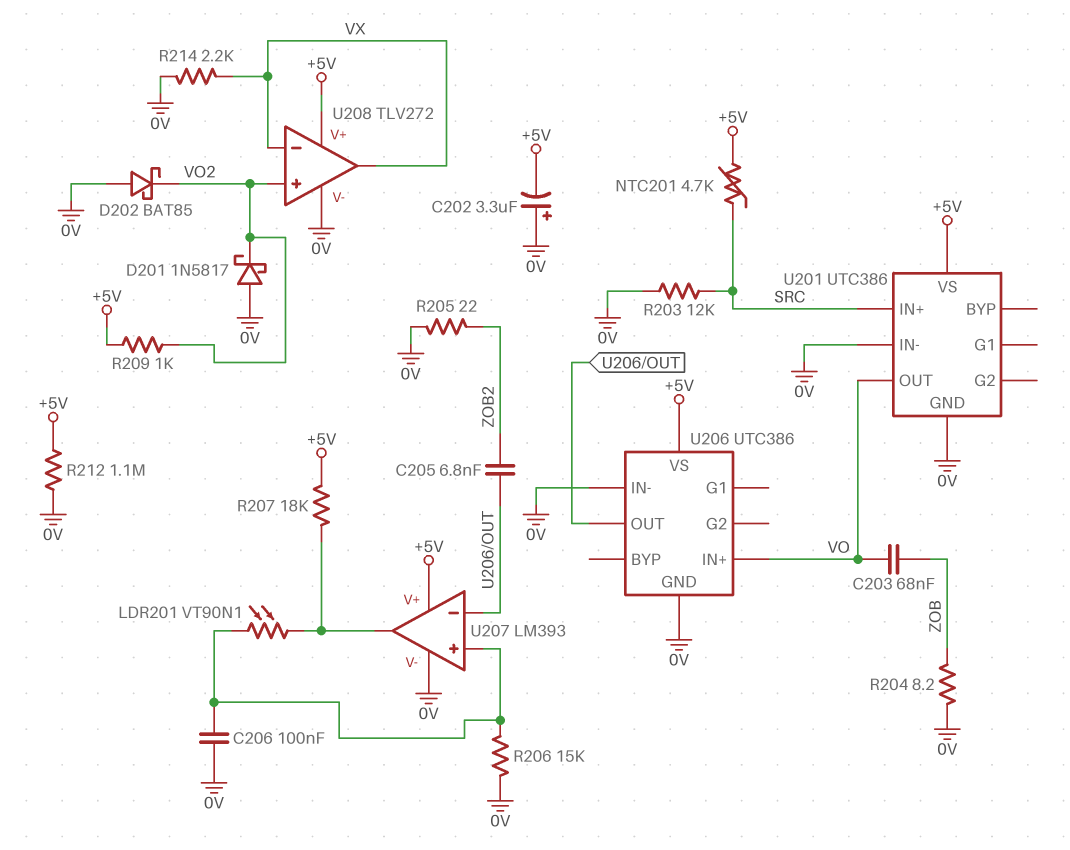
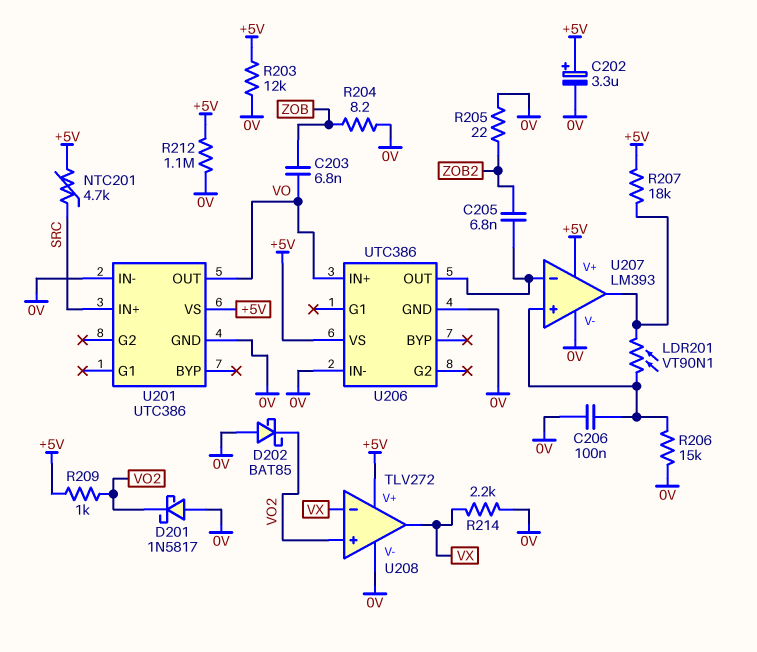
C202: 3.3uF (plus 0V, minus +5V) -> 3.3uF (plus +5V, minus 0V)
C203: 68nF (VO, ZOB) -> 6.8nF (VO, ZOB)
R203: 12k (0V, SRC) -> 12k (+5V, 0V)

